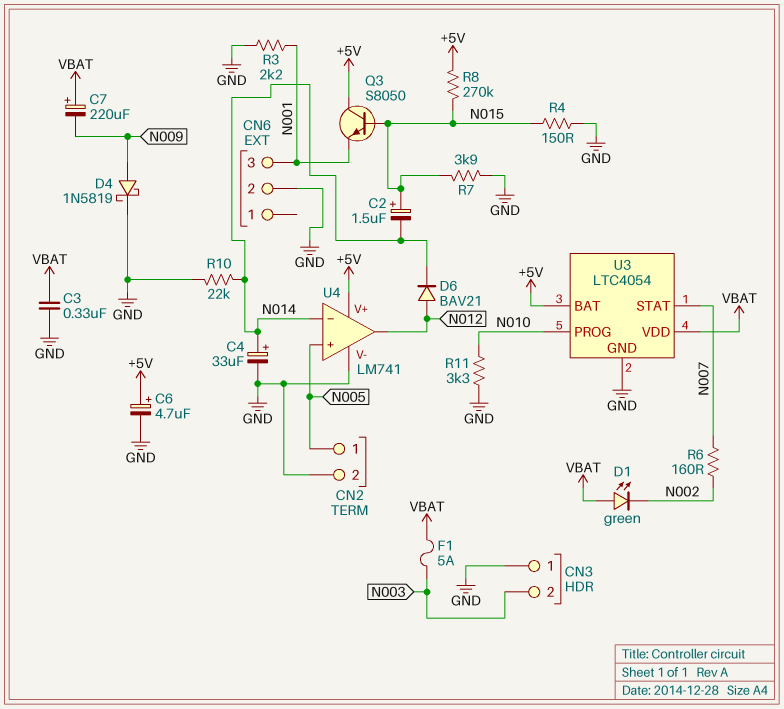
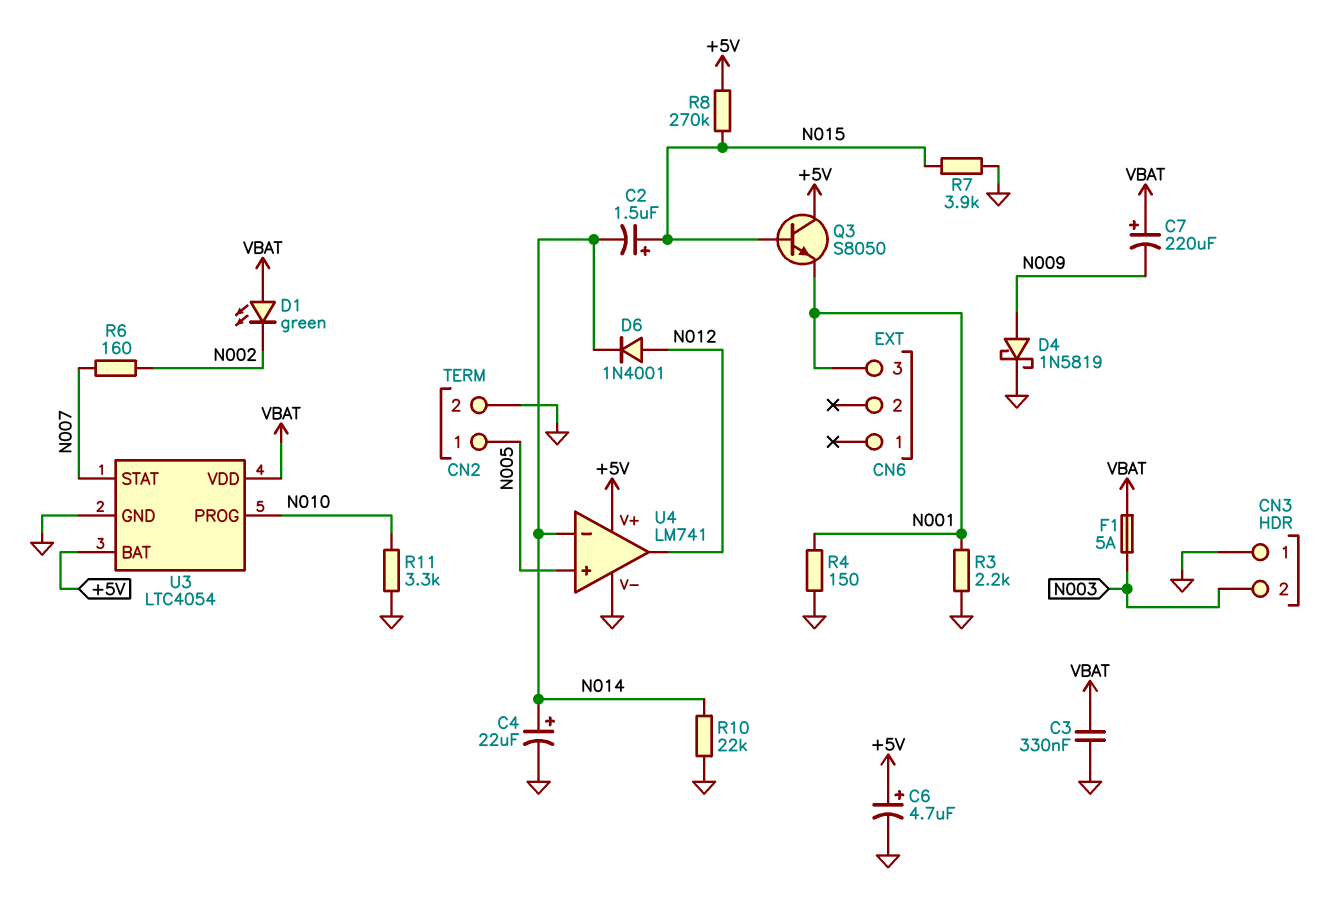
C4: 33uF (plus N014, minus GND) -> 22uF (plus N014, minus GND)
CN6 pin 2: GND -> none
D6: diode BAV21 (A N012, K N014) -> diode 1N4001 (A N012, K N014)
R4: 150 (GND, N015) -> 150 (GND, N001)

